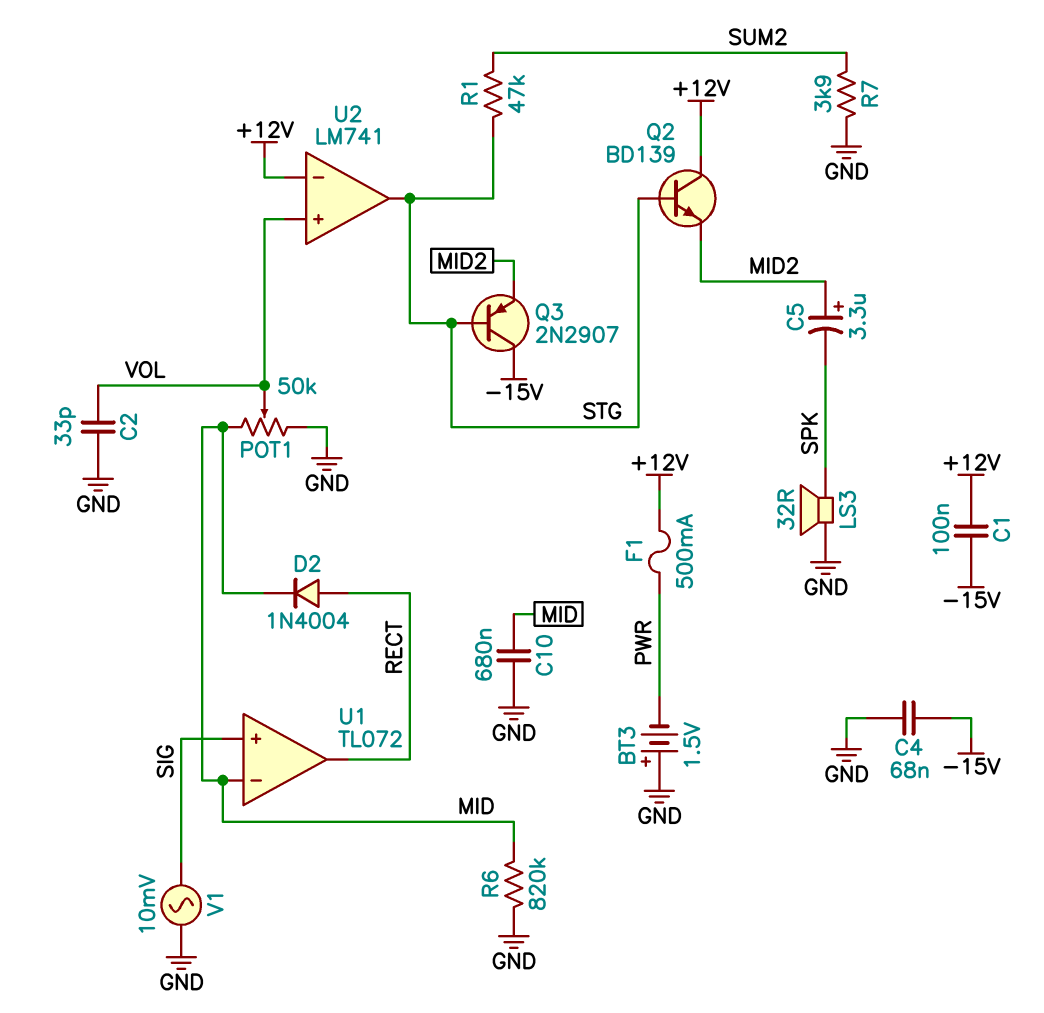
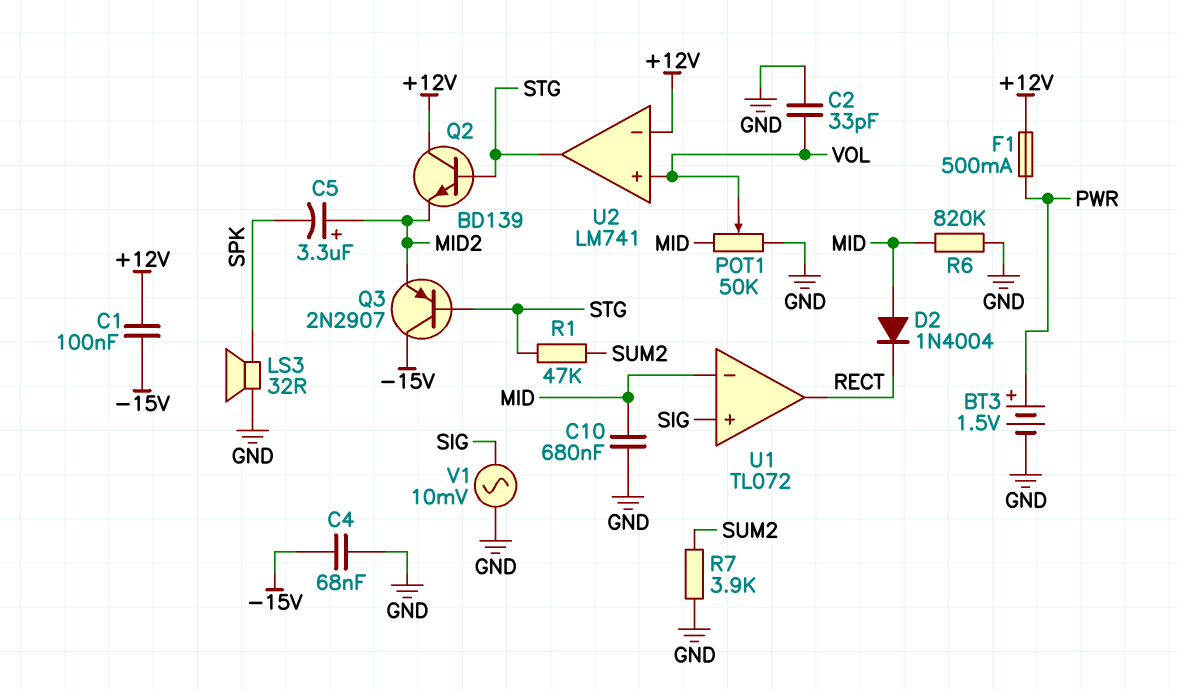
BT3: 1.5V (plus GND, minus PWR) -> 1.5V (plus PWR, minus GND)
D2: diode 1N4004 (A RECT, K MID) -> diode 1N4004 (A MID, K RECT)

